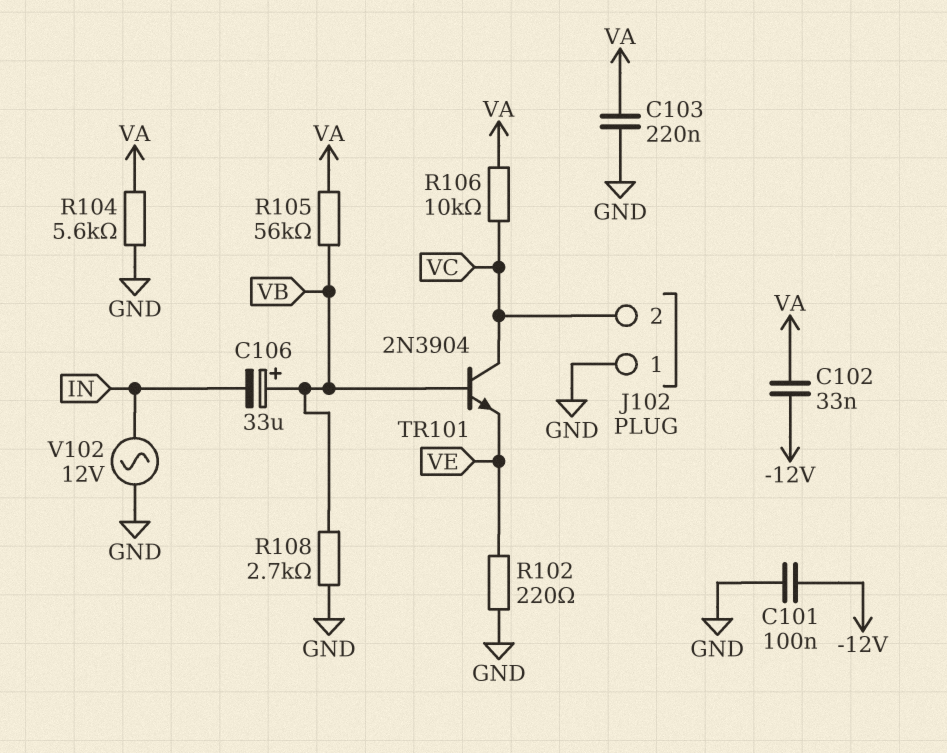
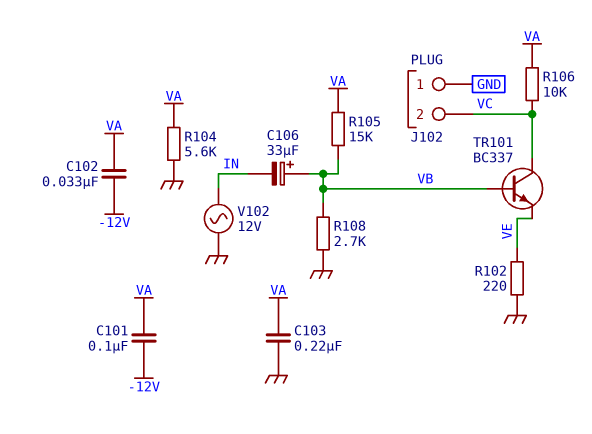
C101: 100nF (-12V, GND) -> 100nF (-12V, VA)
R105: 56k (VA, VB) -> 15k (VA, VB)
TR101: NPN 2N3904 (B VB, C VC, E VE) -> NPN BC337 (B VB, C VC, E VE)

